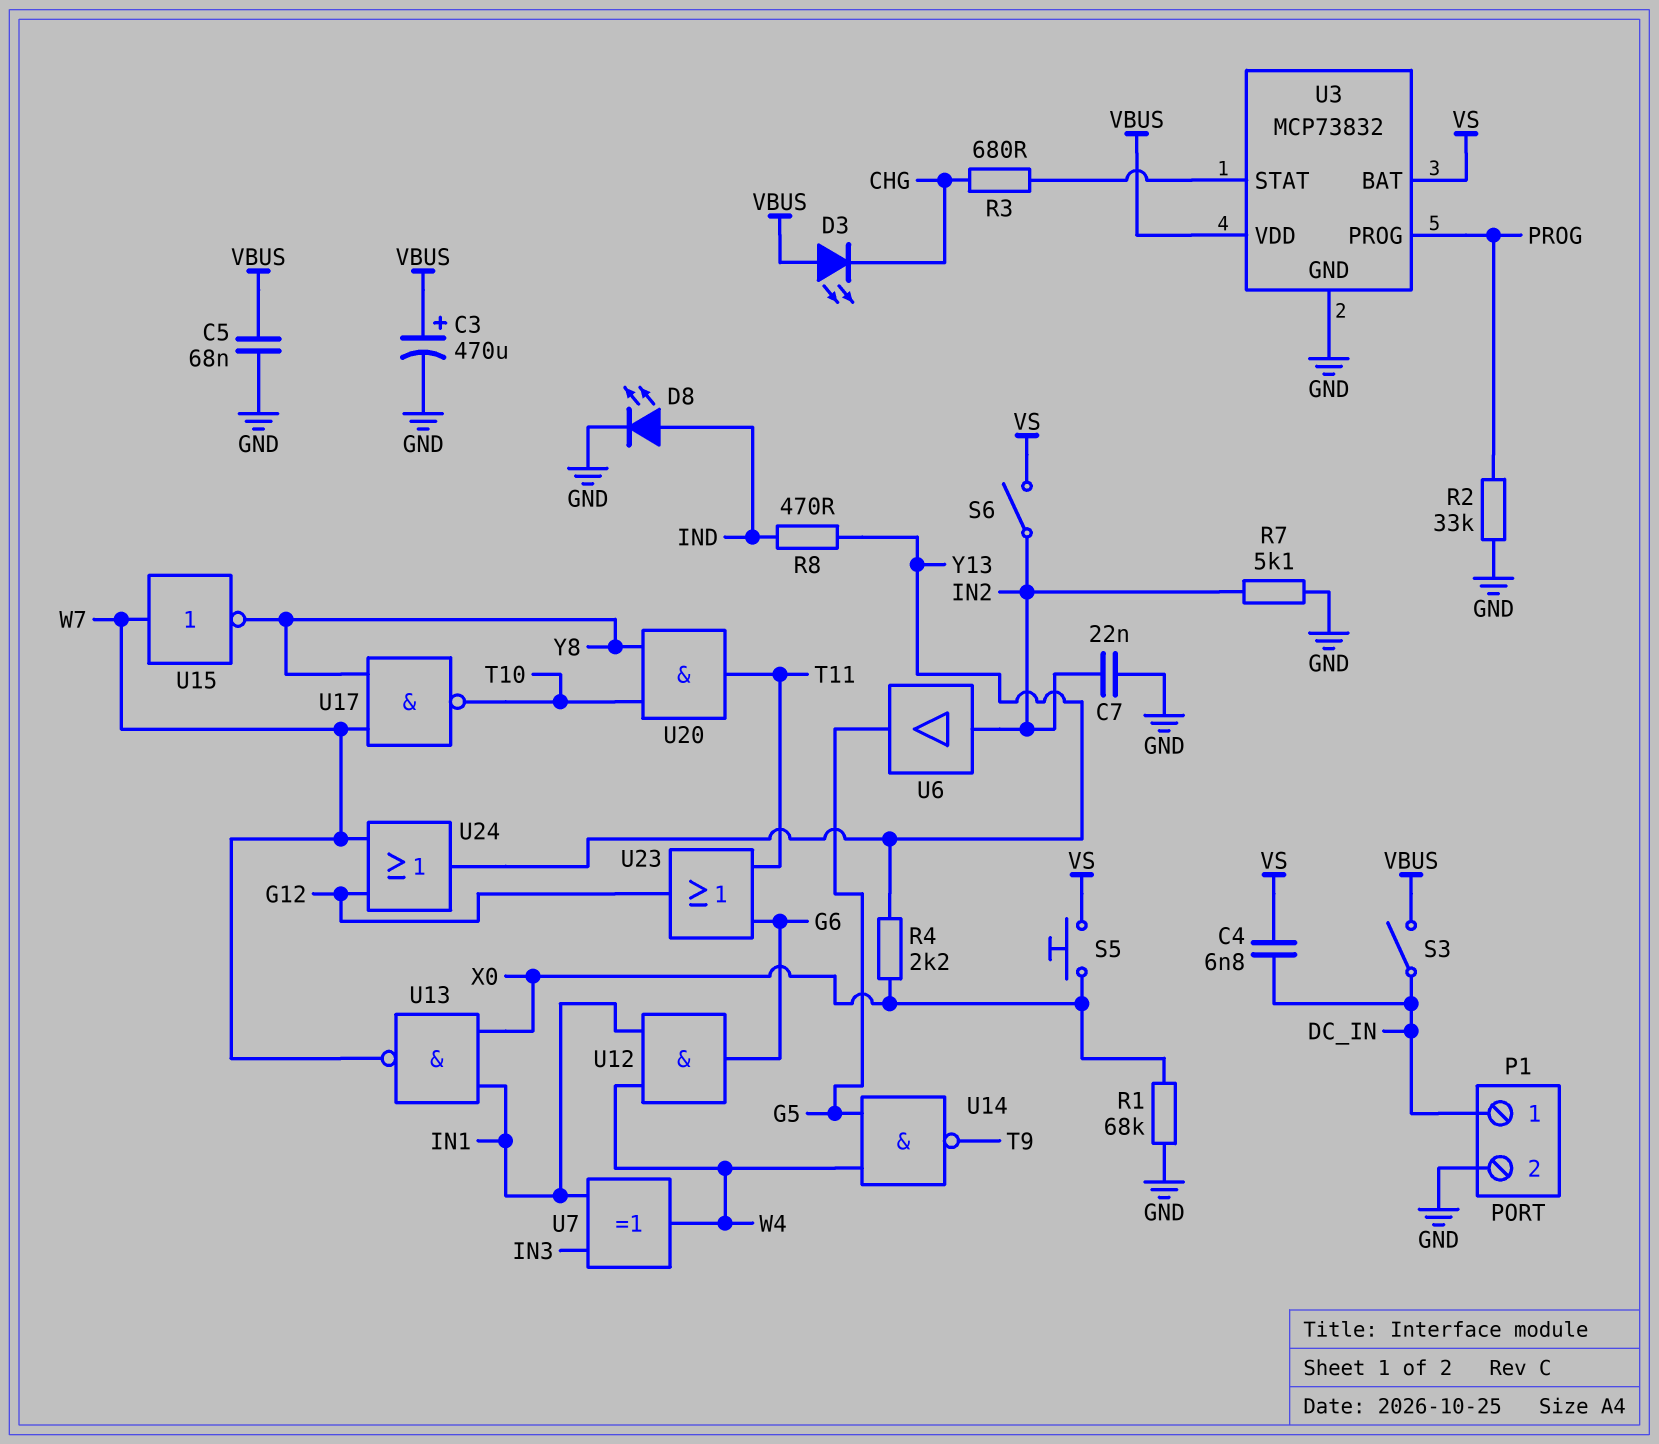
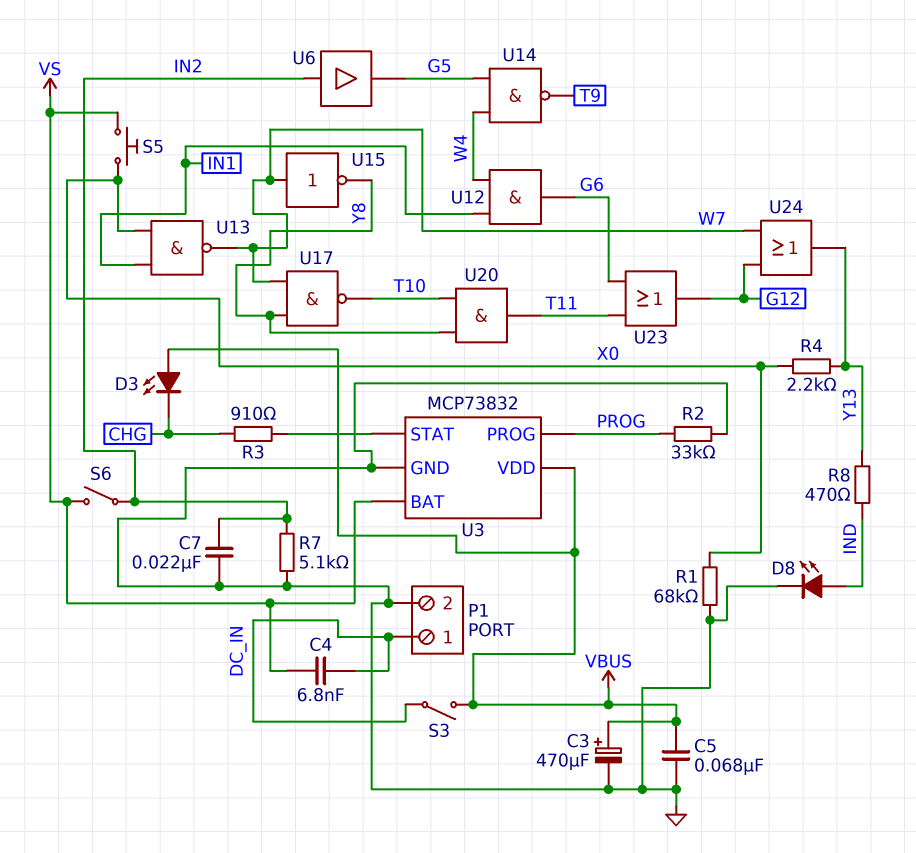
R3: 680 (CHG, U3/STAT) -> 910 (CHG, U3/STAT)
U7: XOR (in IN1, in IN3, out W4) -> none

